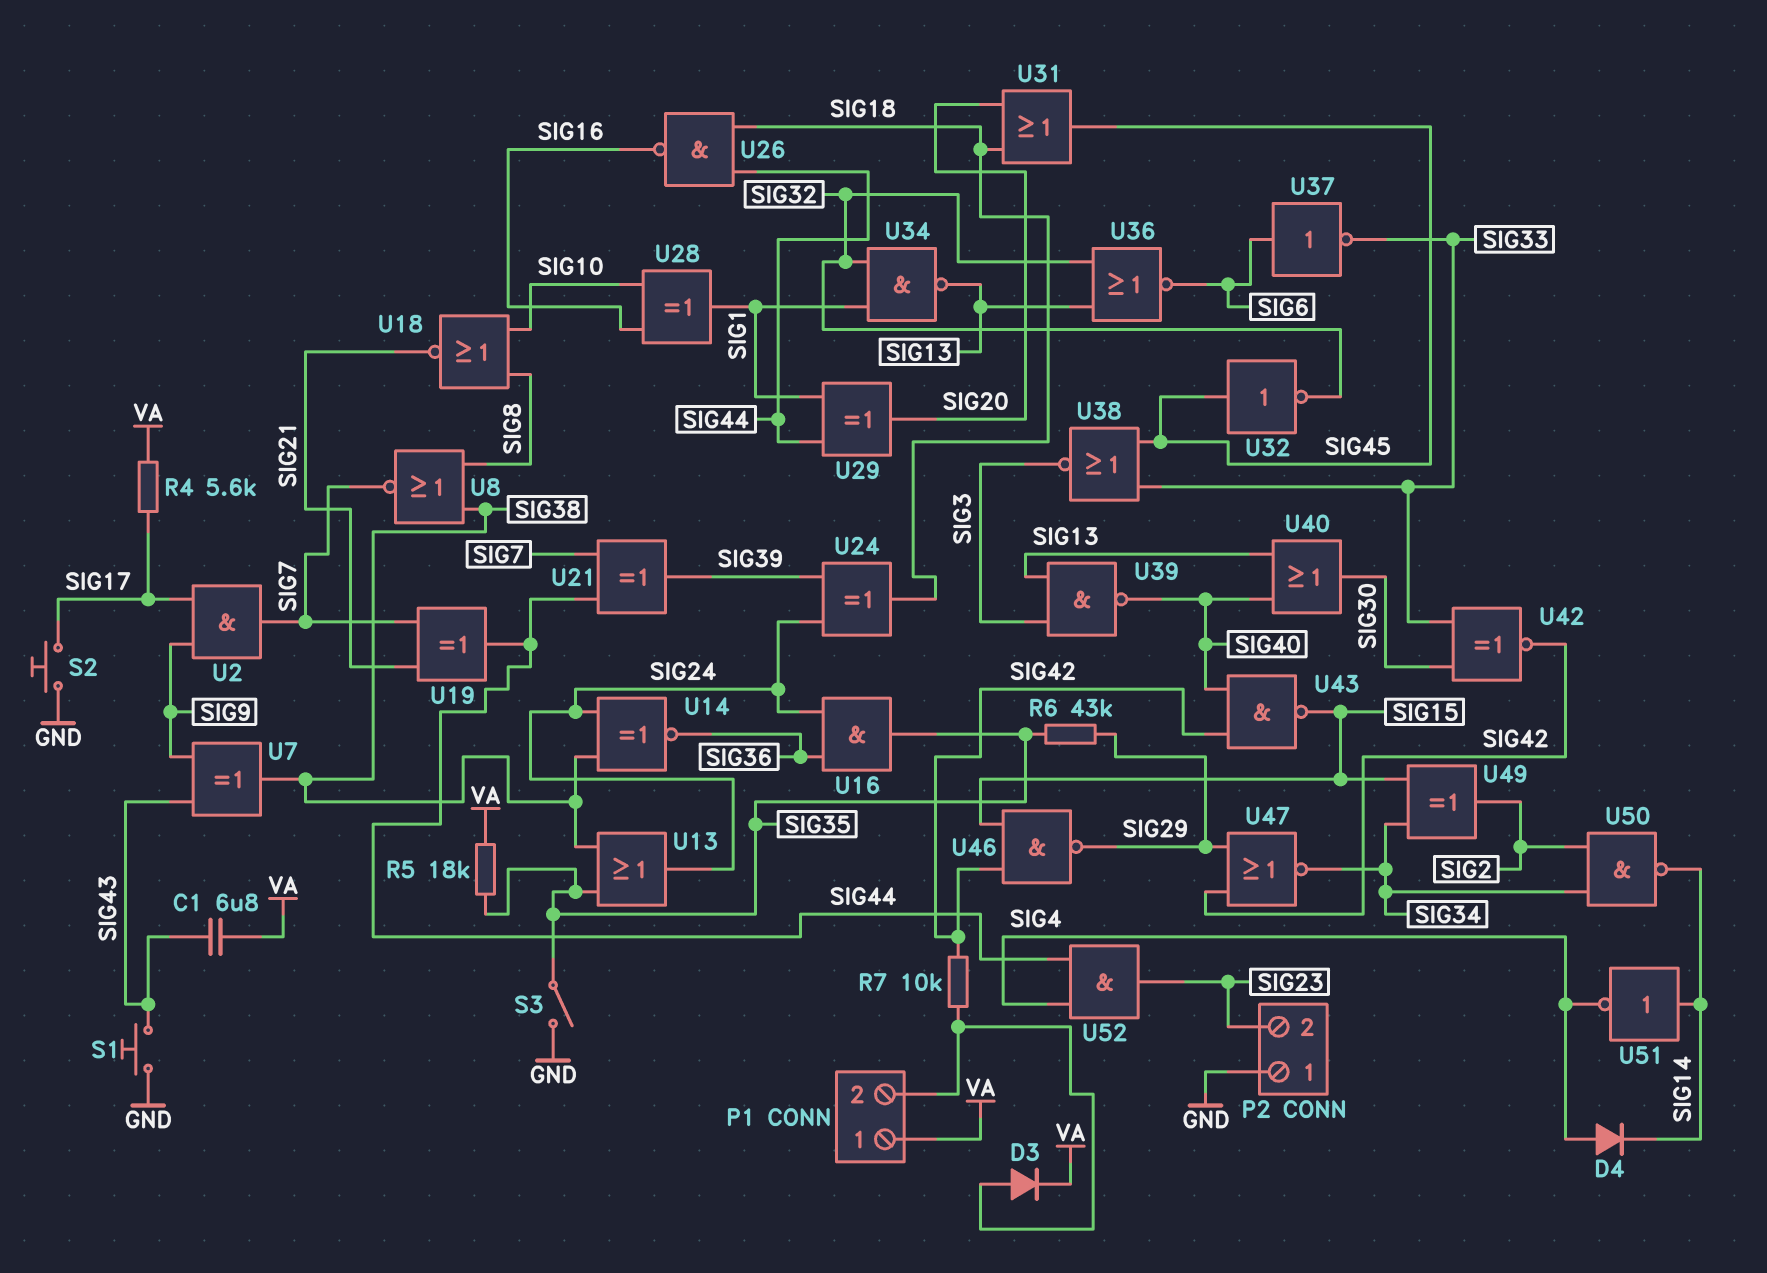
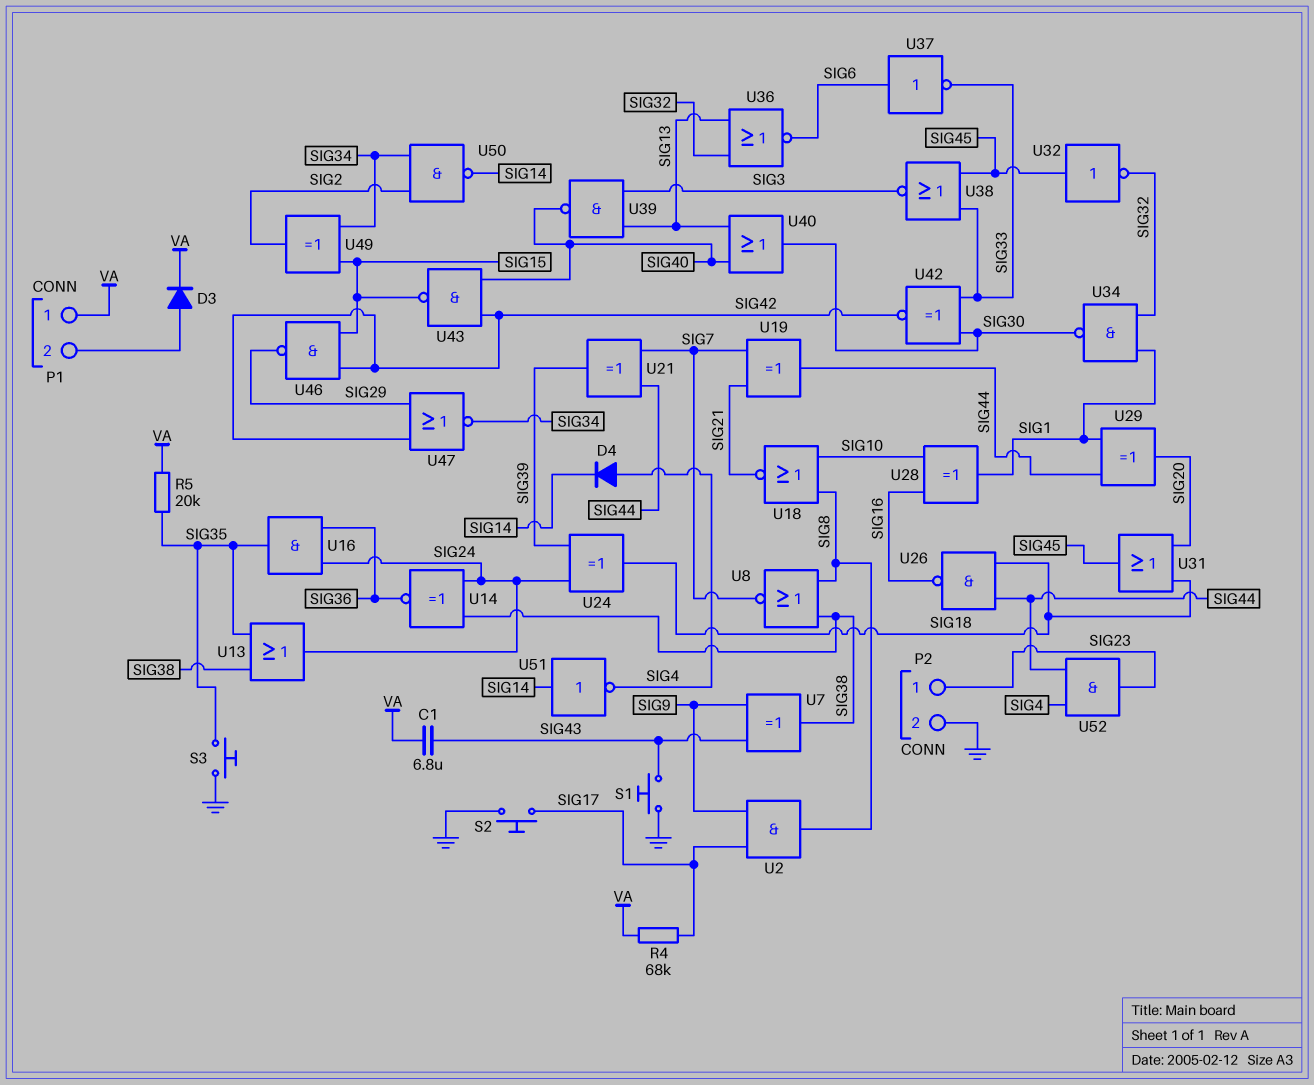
P2 pin 1: GND -> SIG23
P2 pin 2: SIG23 -> GND
R4: 5.6k (SIG17, VA) -> 68k (SIG17, VA)
R5: 18k (SIG35, VA) -> 20k (SIG35, VA)
R6: 43k (SIG29, SIG35) -> none
R7: 10k (P1/2, SIG42) -> none
S3: switch (GND, SIG35) -> button (GND, SIG35)
U2: AND (in SIG9, in SIG17, out SIG7) -> AND (in SIG9, in SIG17, out SIG8)
U34: NAND (in SIG1, in SIG32, out SIG13) -> NAND (in SIG1, in SIG32, out SIG30)

